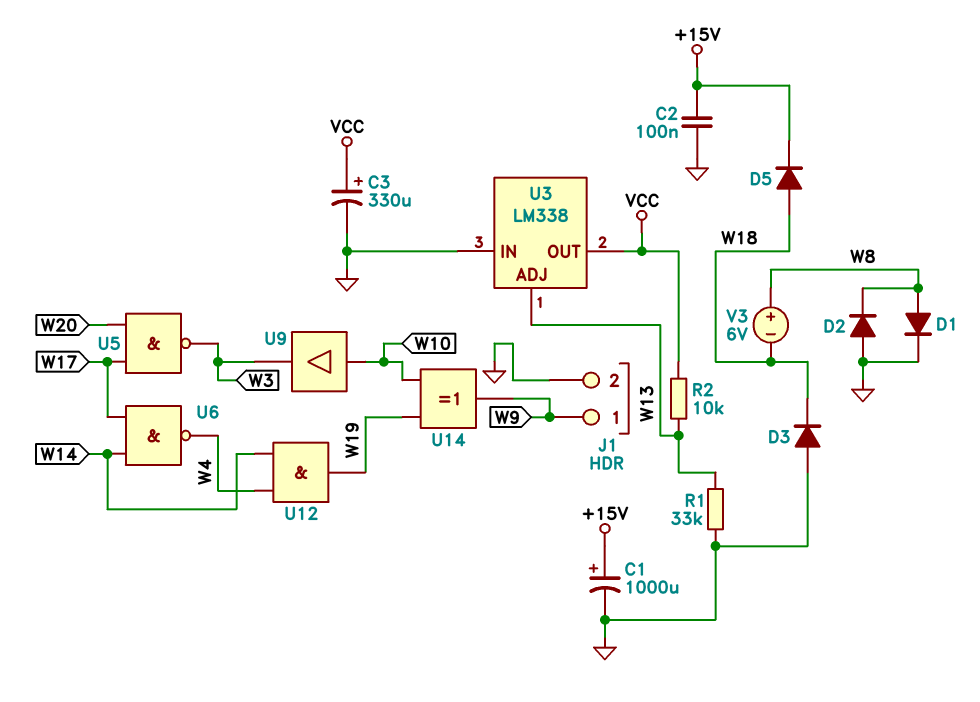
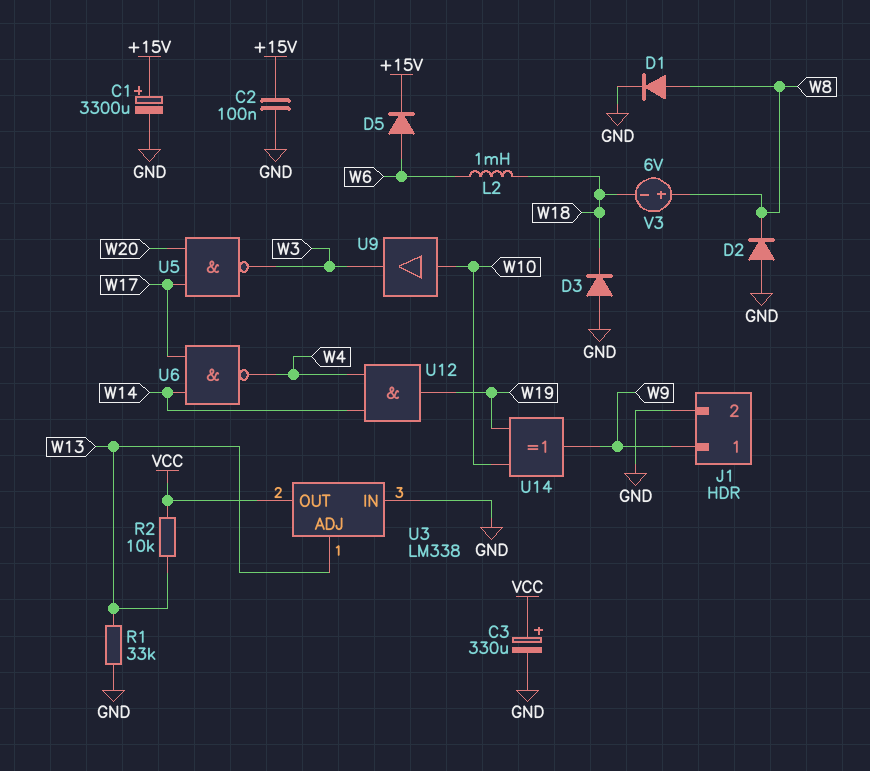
C1: 1000uF (plus +15V, minus GND) -> 3300uF (plus +15V, minus GND)
D5: diode (A W18, K +15V) -> diode (A W6, K +15V)
L2: none -> 1mH (W6, W18)

